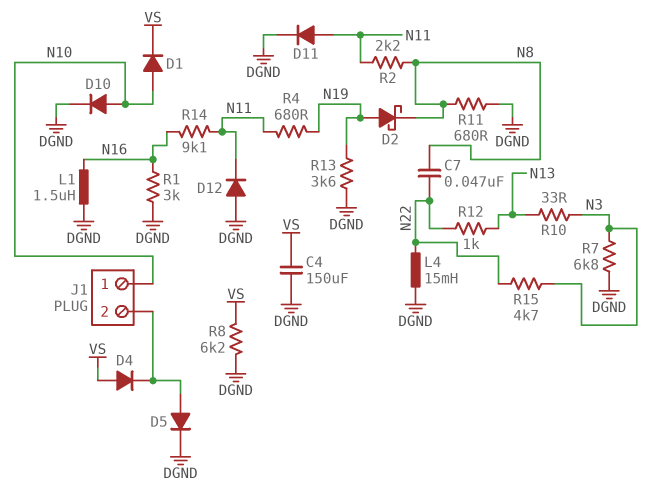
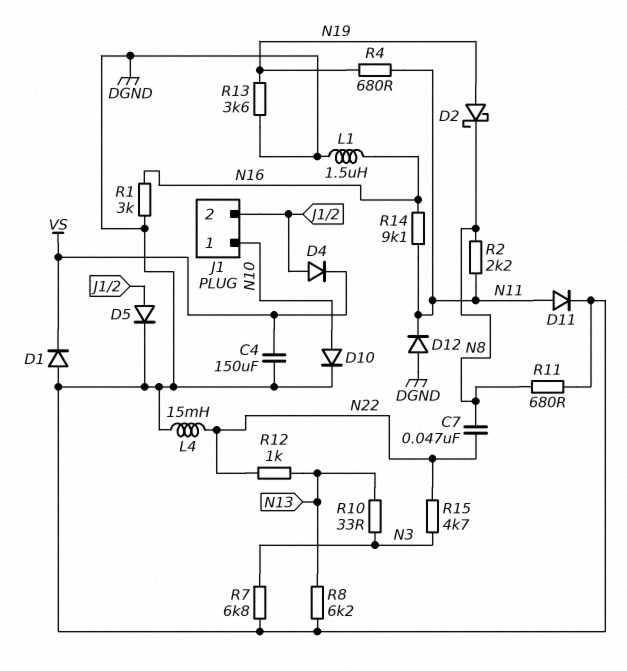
D1: diode (A N10, K VS) -> diode (A DGND, K VS)
D4: diode (A VS, K J1/2) -> diode (A J1/2, K VS)
R8: 6.2k (DGND, VS) -> 6.2k (DGND, N13)

